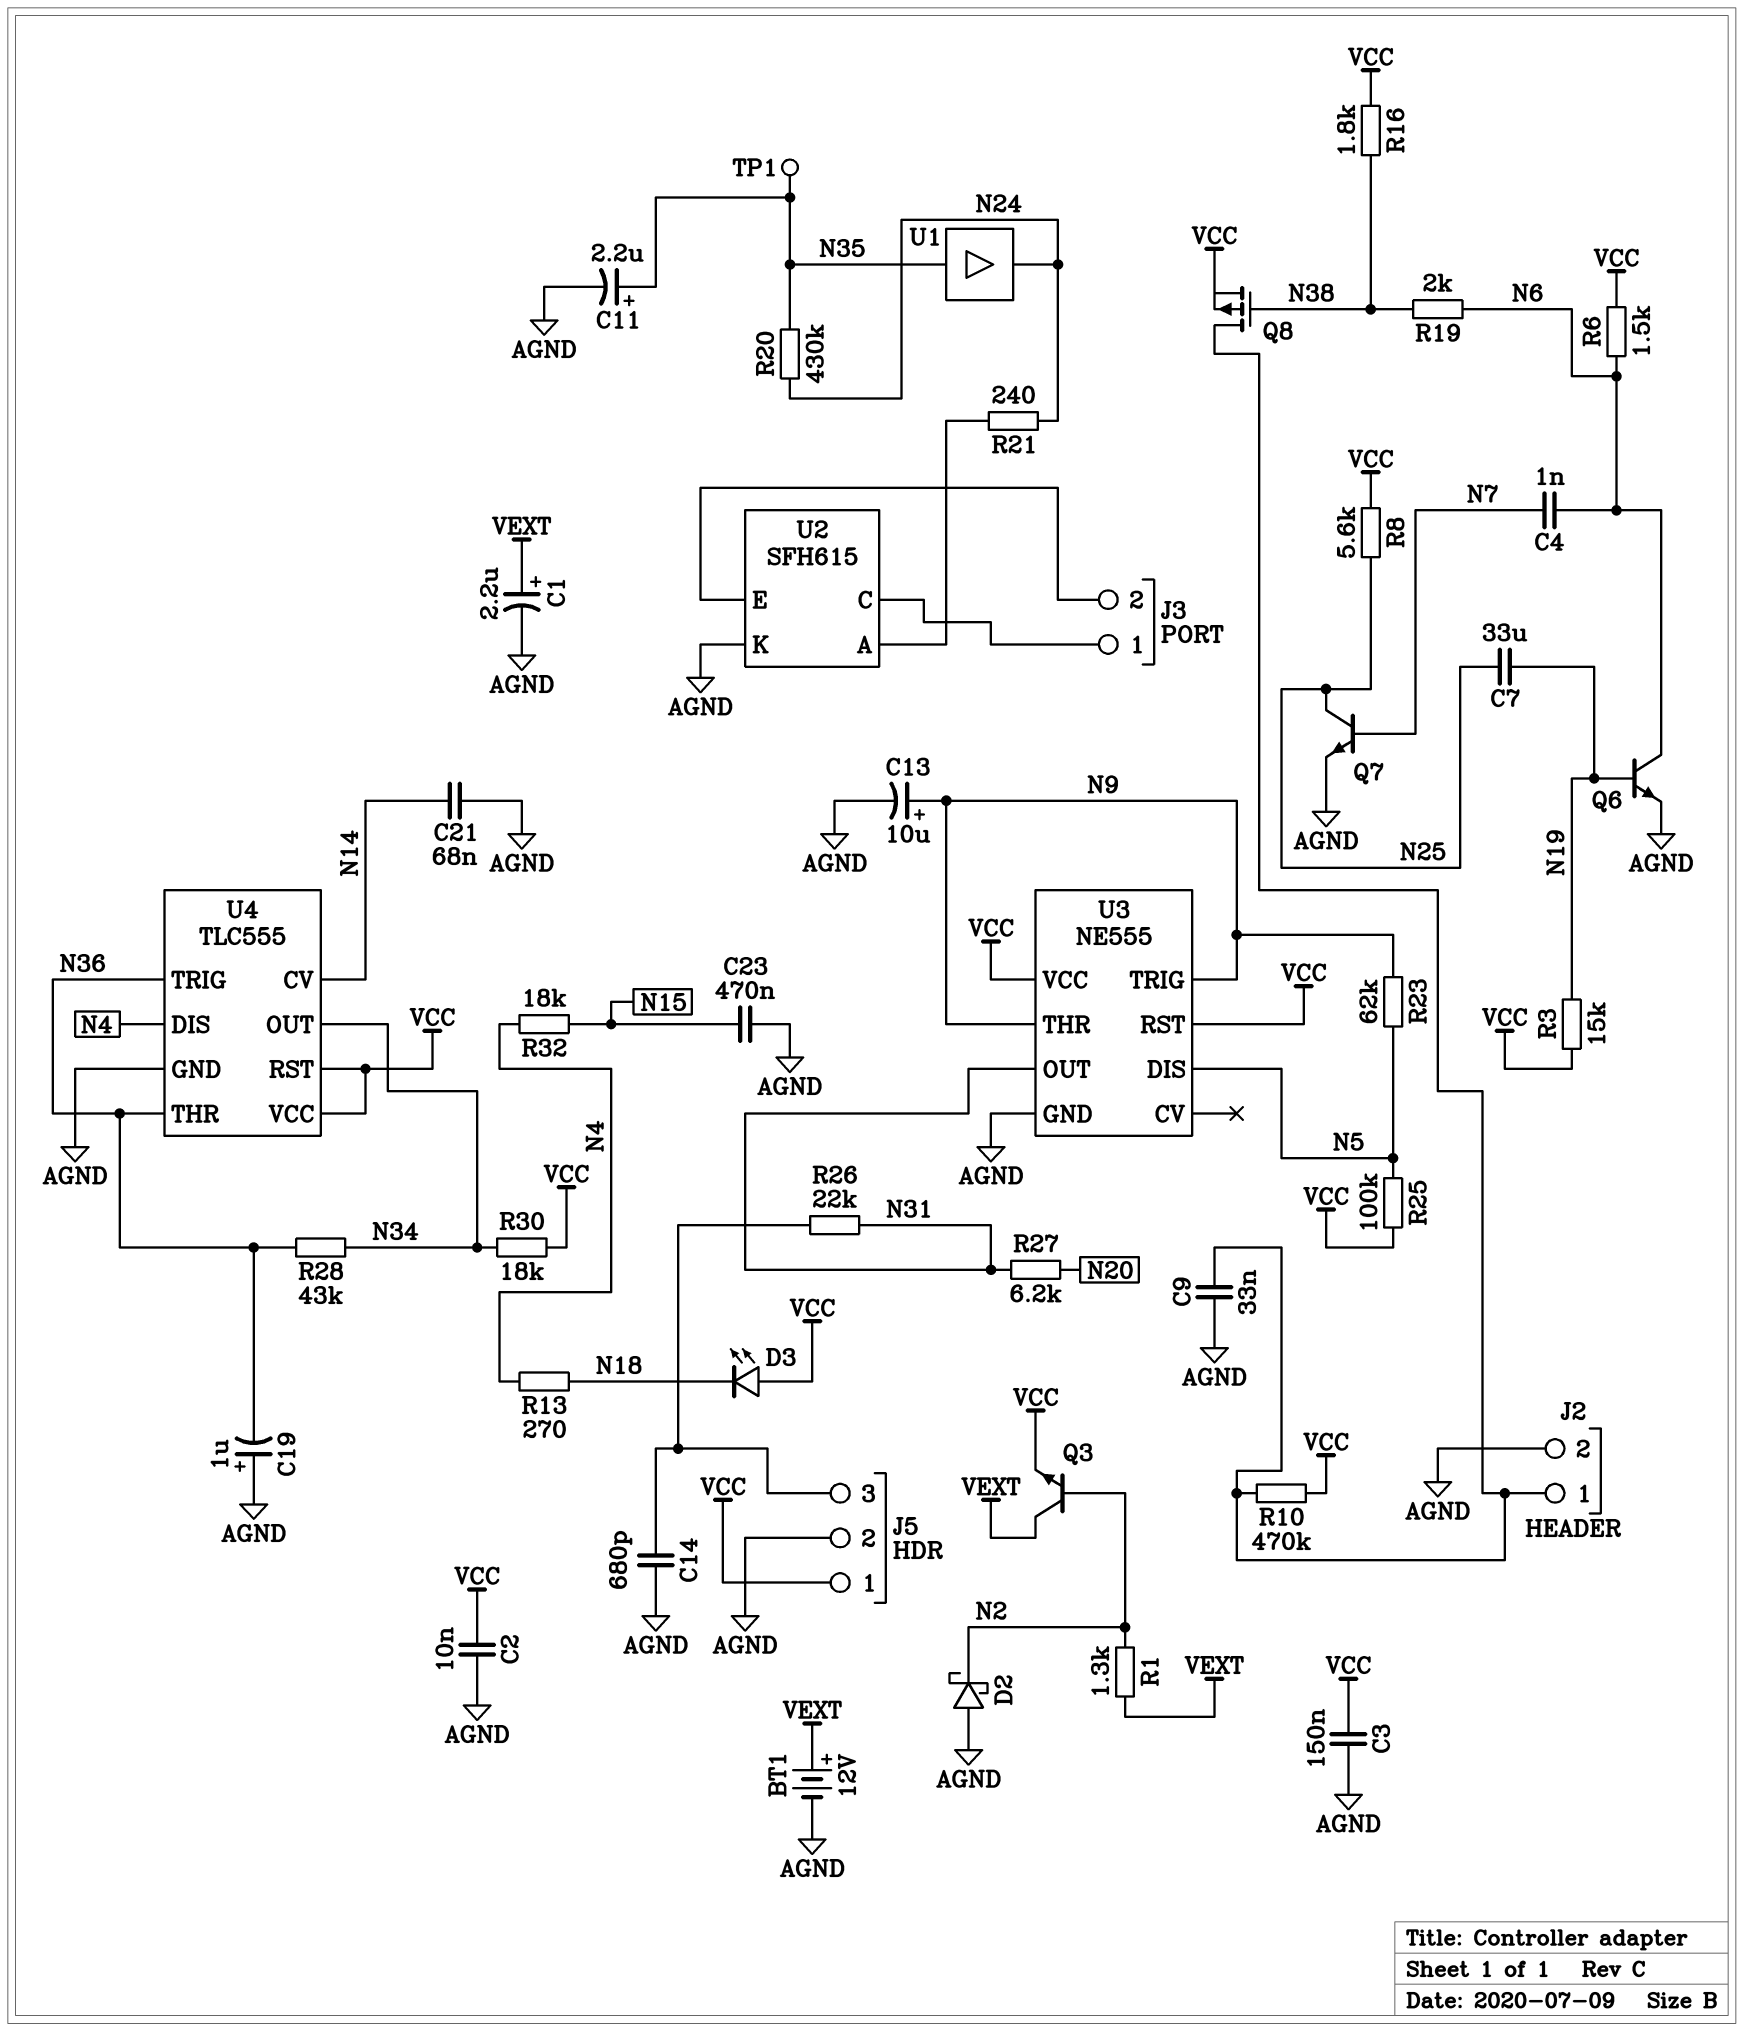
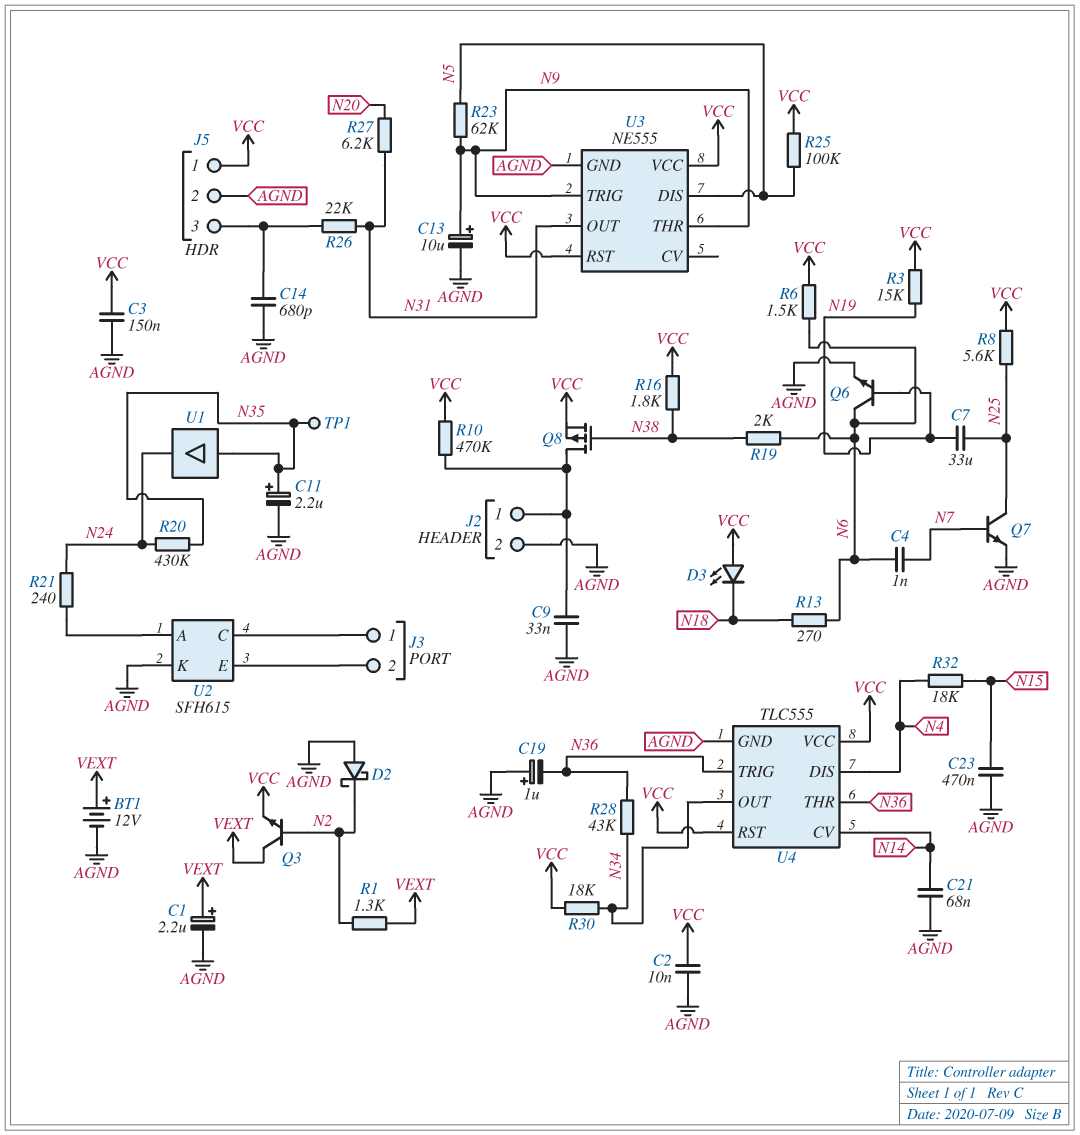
R13: 270 (N4, N18) -> 270 (N6, N18)

